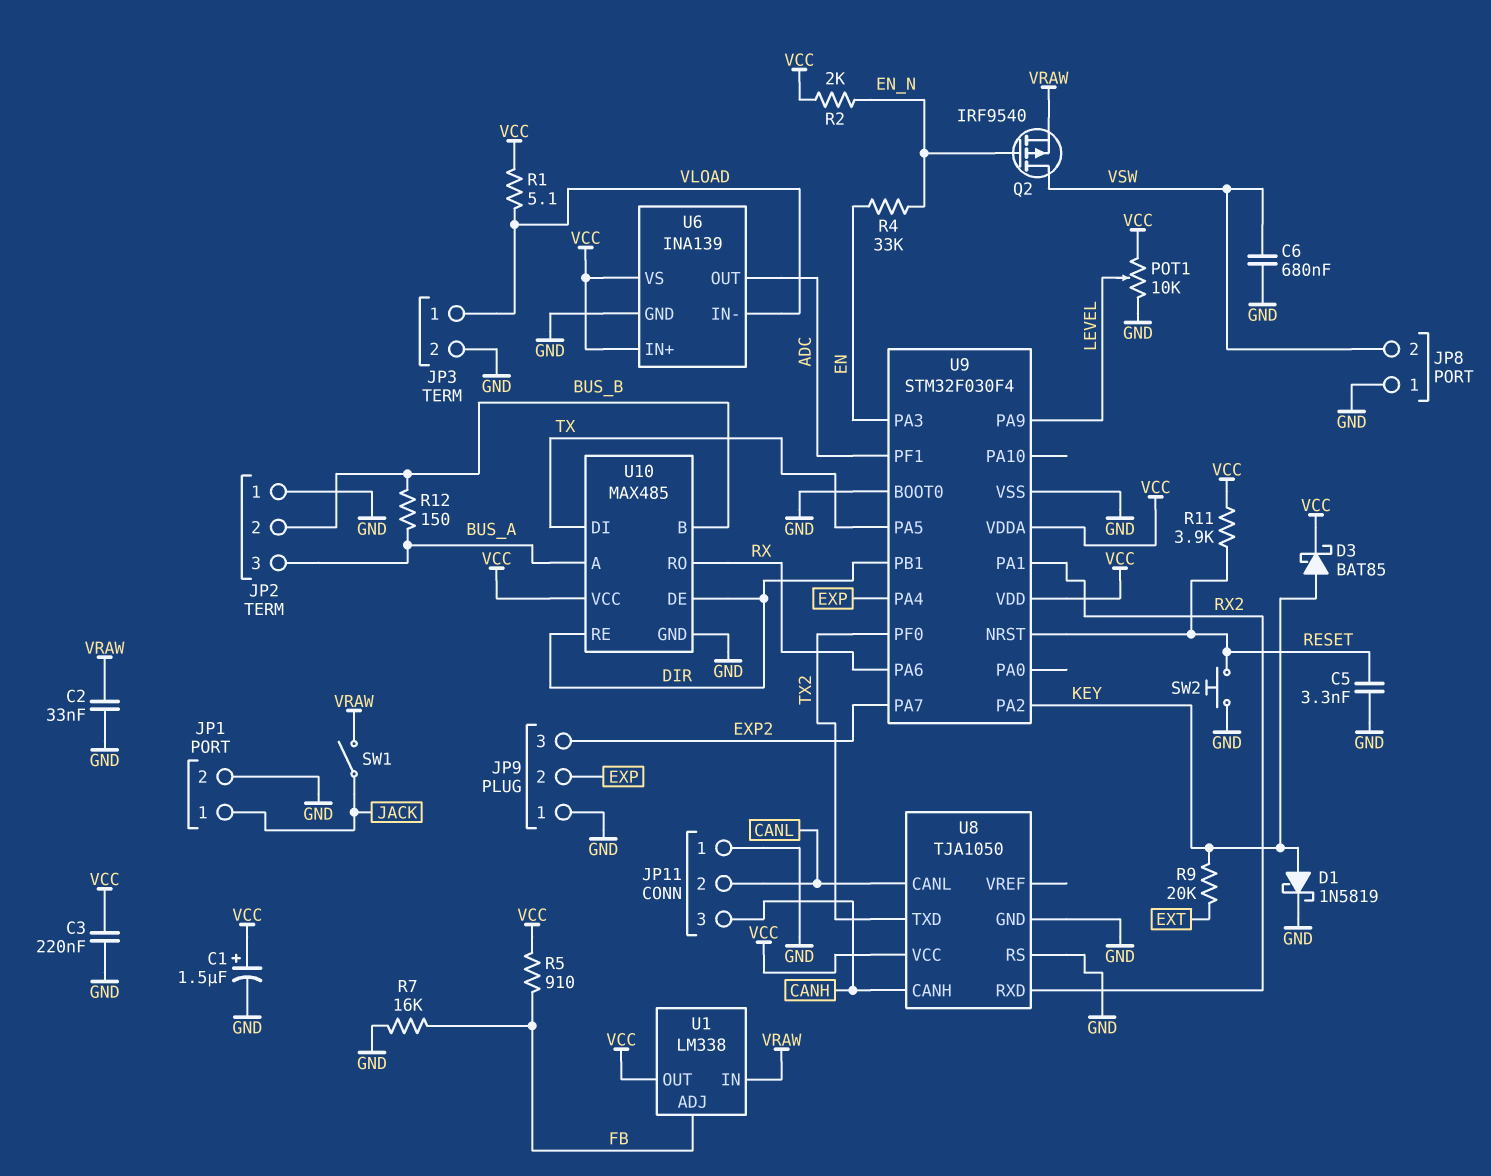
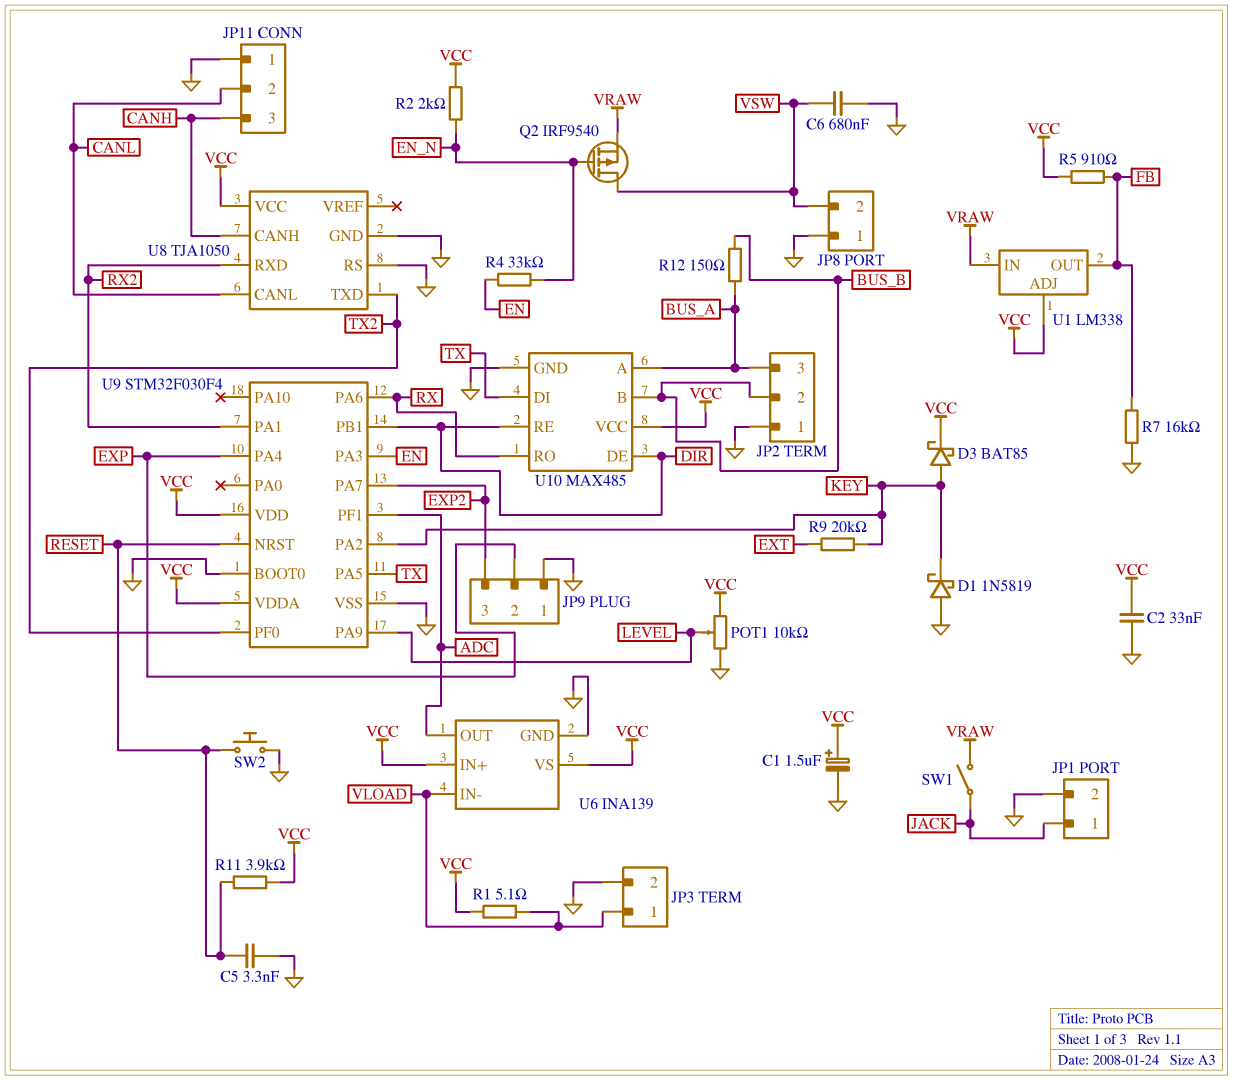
C2: 33nF (GND, VRAW) -> 33nF (GND, VCC)
C3: 220nF (GND, VCC) -> none
D1: schottky 1N5819 (A KEY, K GND) -> schottky 1N5819 (A GND, K KEY)
U1 pin ADJ: FB -> VCC
U1 pin OUT: VCC -> FB

